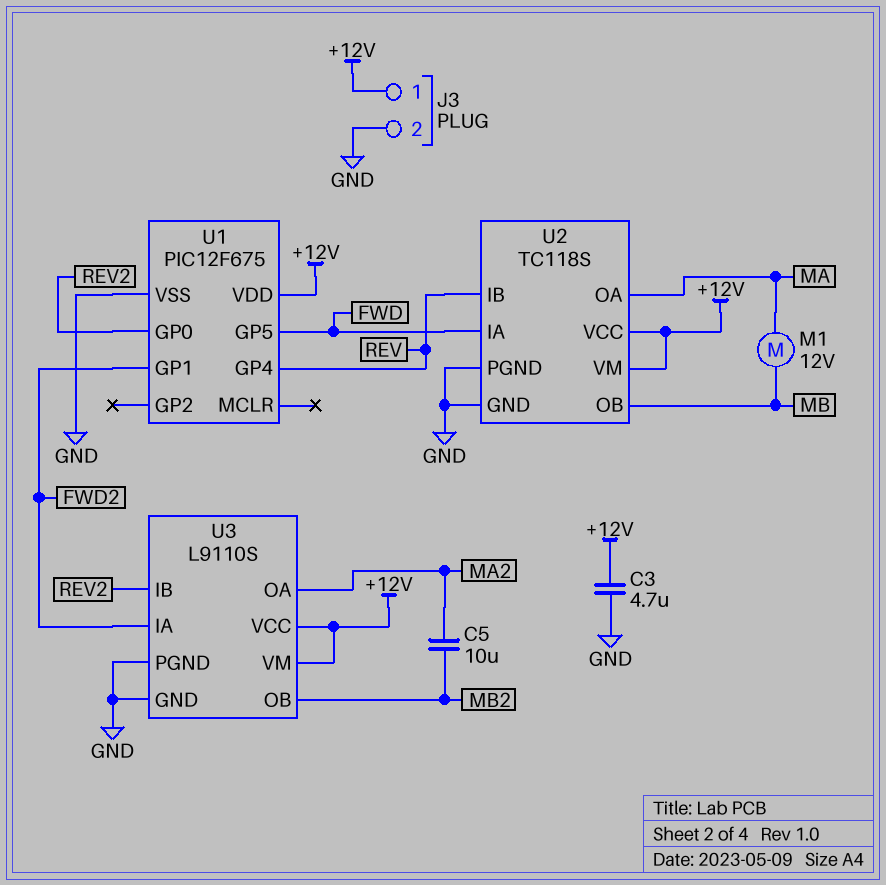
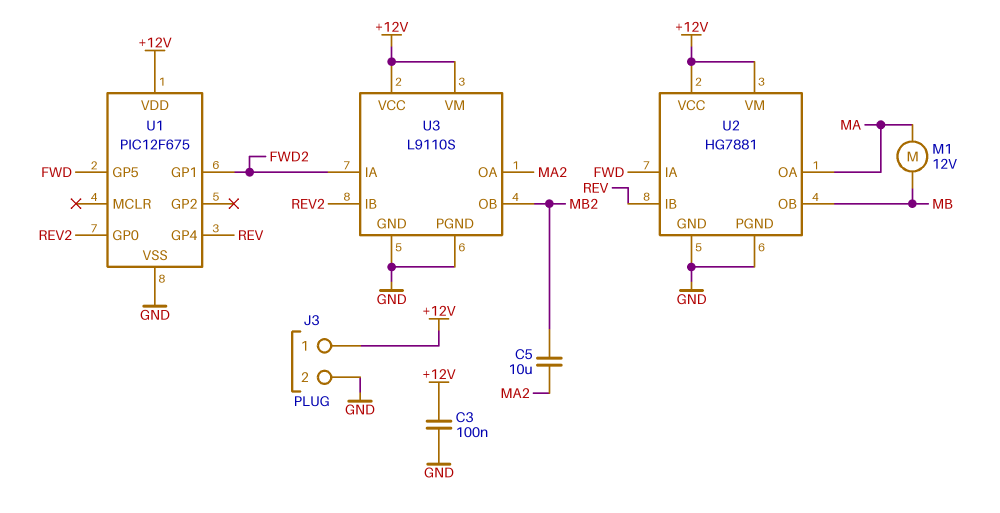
C3: 4.7uF (+12V, GND) -> 100nF (+12V, GND)
U2: TC118S -> HG7881

